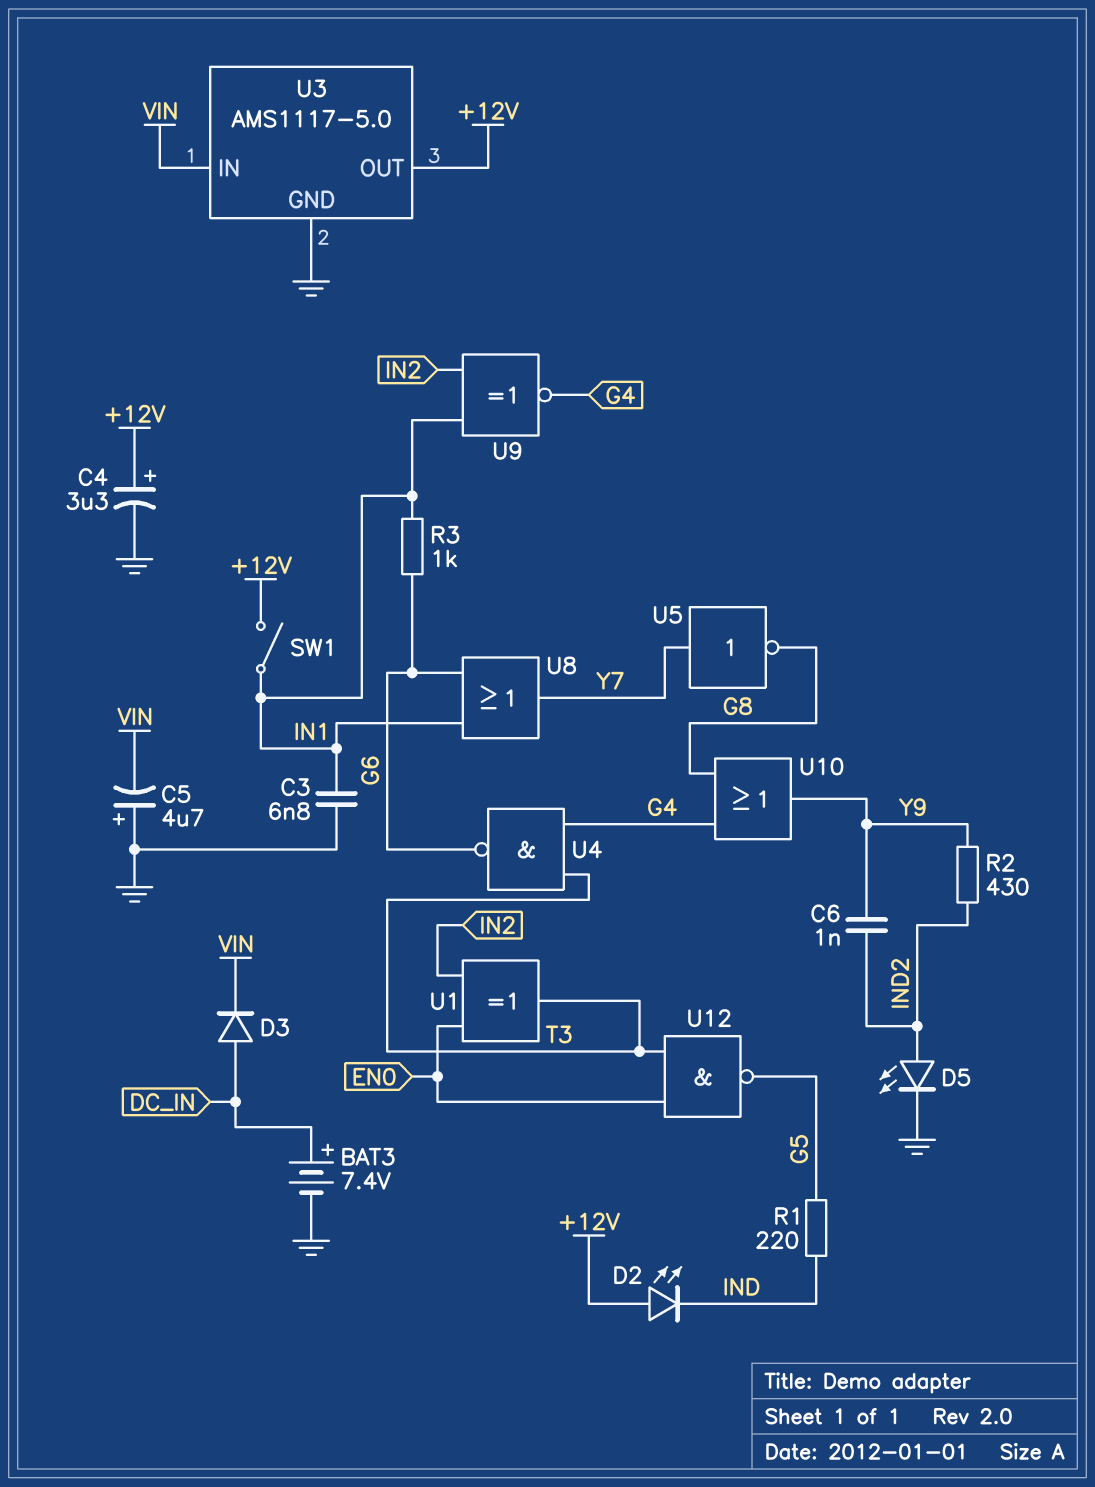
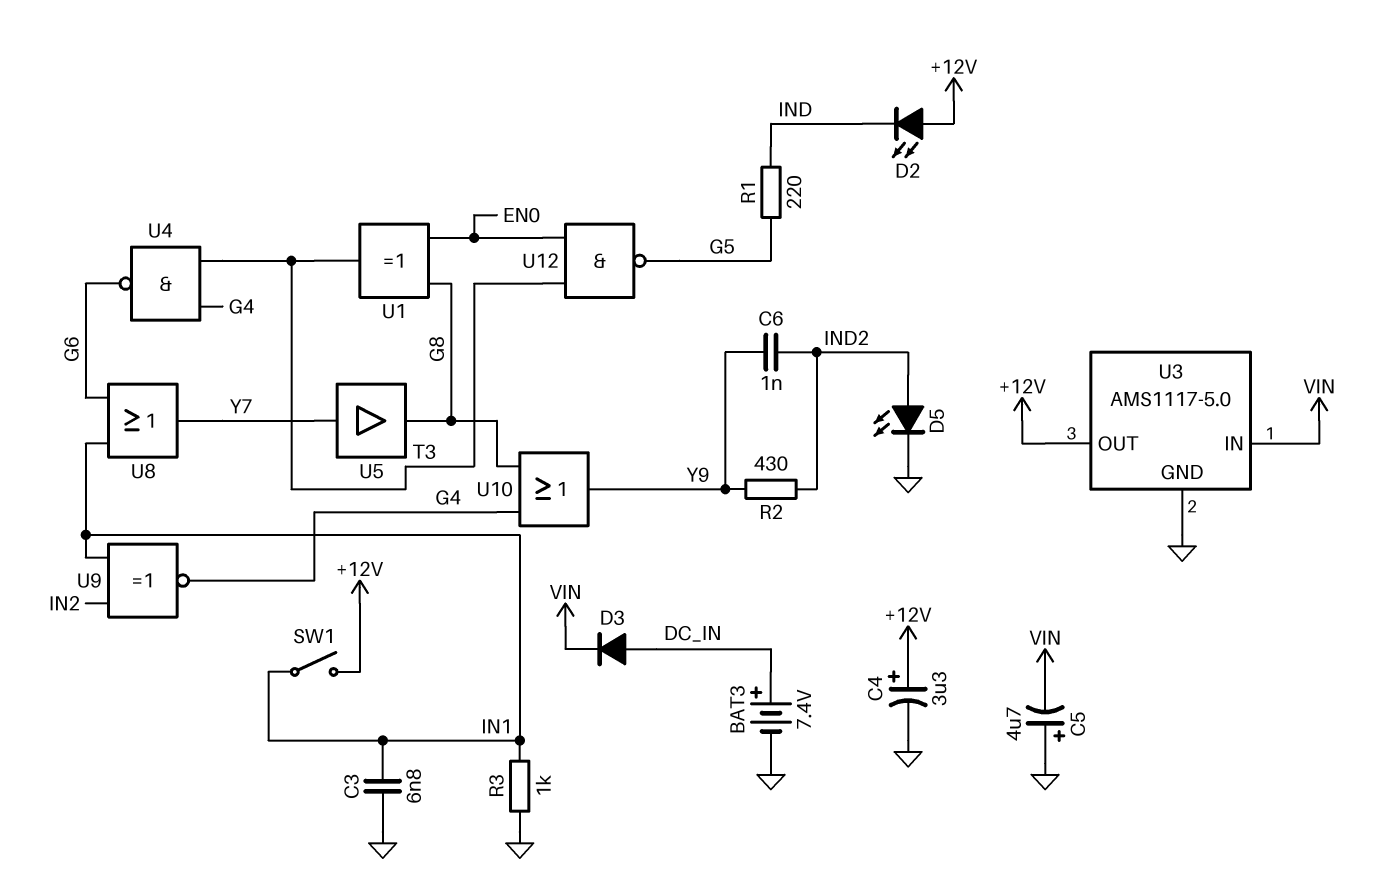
R3: 1k (G6, IN1) -> 1k (GND, IN1)
U1: XOR (in EN0, in IN2, out T3) -> XOR (in EN0, in G8, out T3)
U5: NOT (in Y7, out G8) -> buffer (in Y7, out G8)

